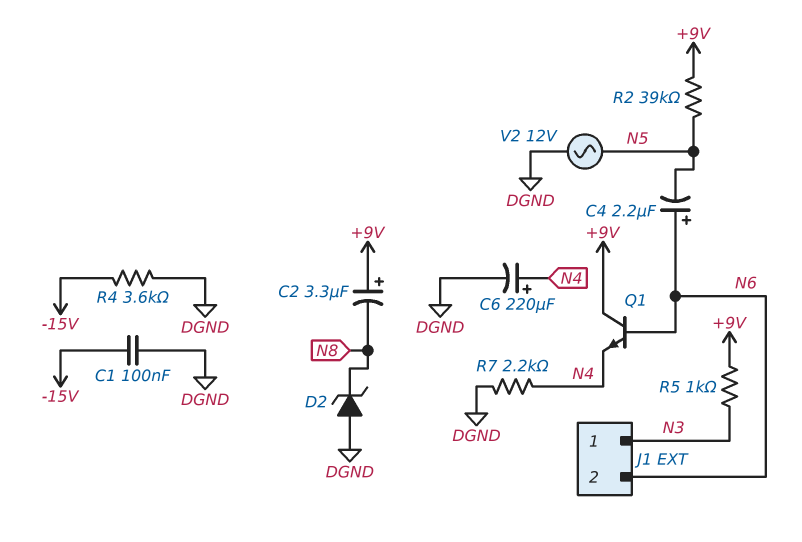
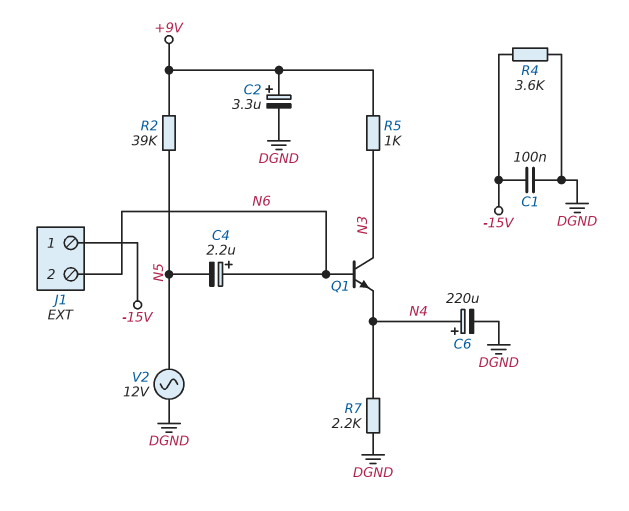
C2: 3.3uF (plus +9V, minus N8) -> 3.3uF (plus +9V, minus DGND)
D2: zener (A DGND, K N8) -> none
J1 pin 1: N3 -> -15V
Q1: NPN (B N6, C +9V, E N4) -> NPN (B N6, C N3, E N4)

